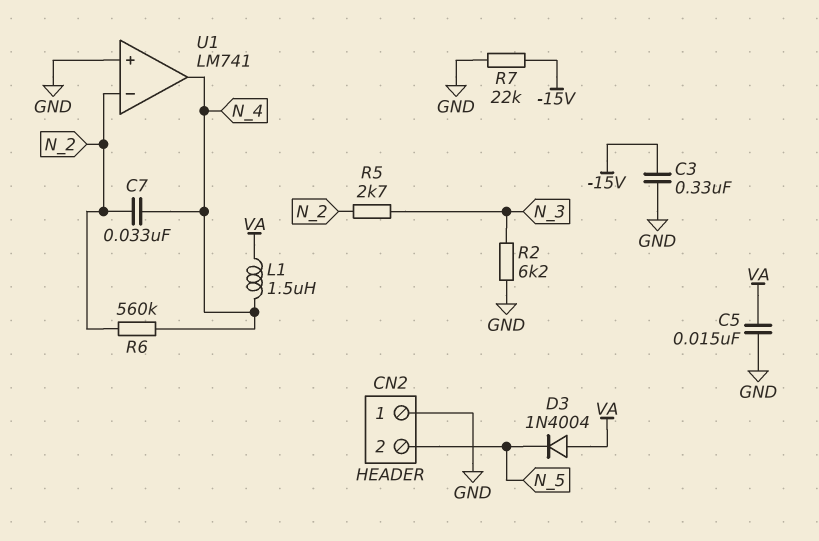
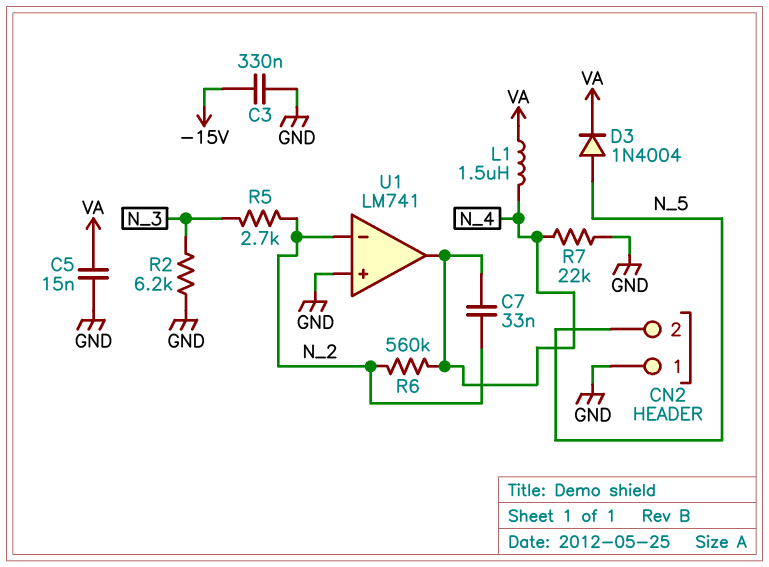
D3: diode 1N4004 (A VA, K N_5) -> diode 1N4004 (A N_5, K VA)
R7: 22k (-15V, GND) -> 22k (GND, N_4)

